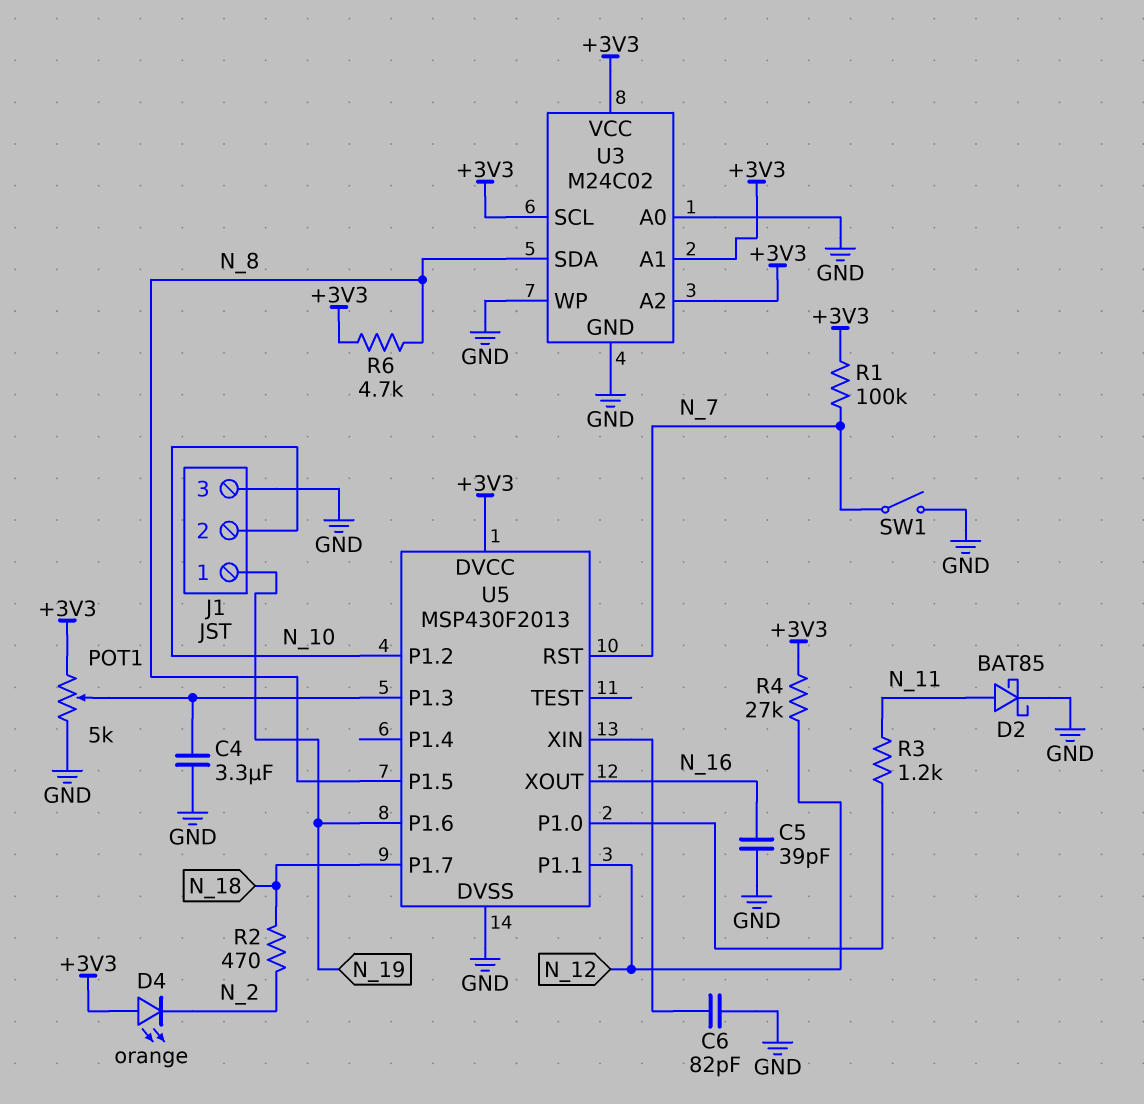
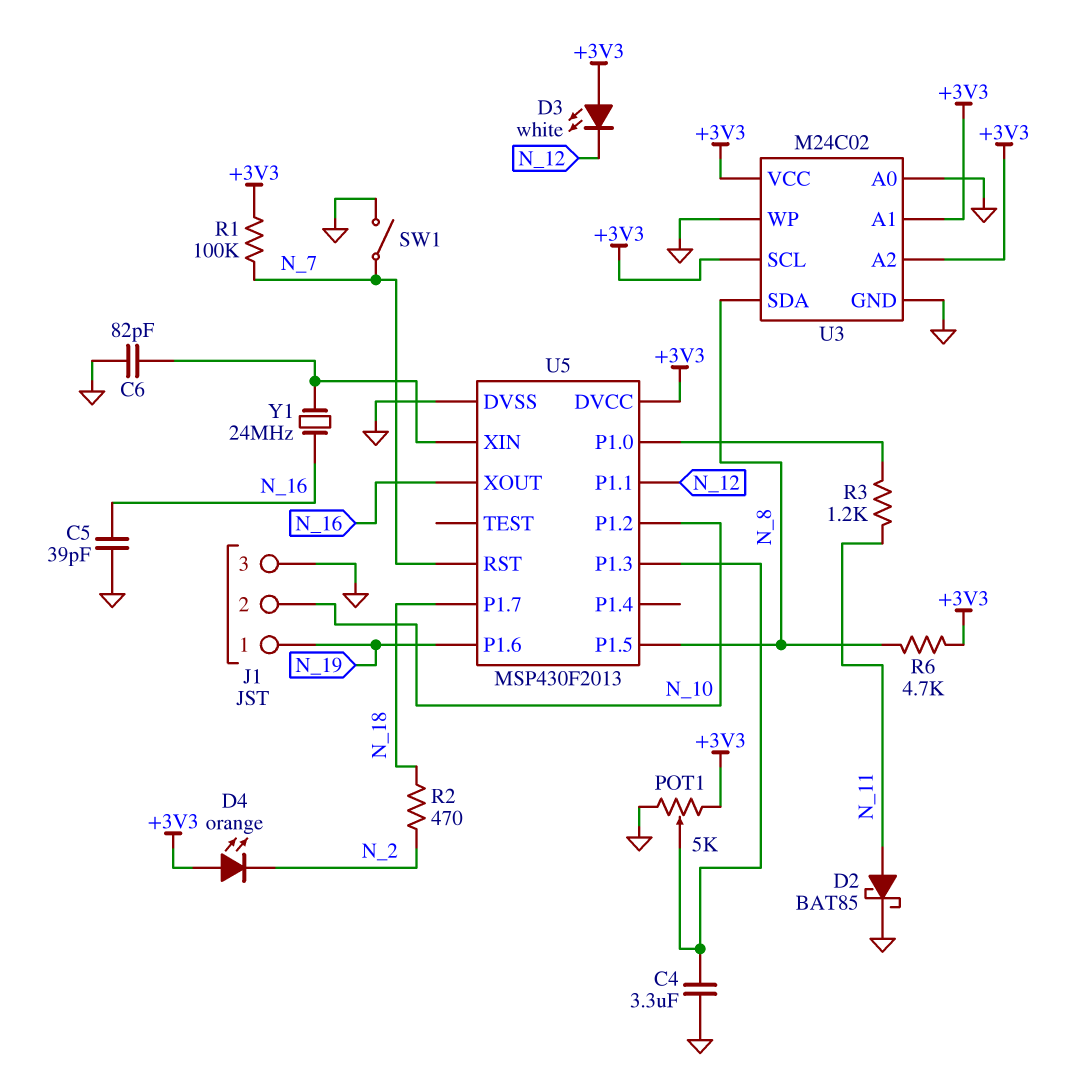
D3: none -> LED white (A +3V3, K N_12)
R4: 27k (+3V3, N_12) -> none
Y1: none -> 24MHz (N_16, U5/XIN)

